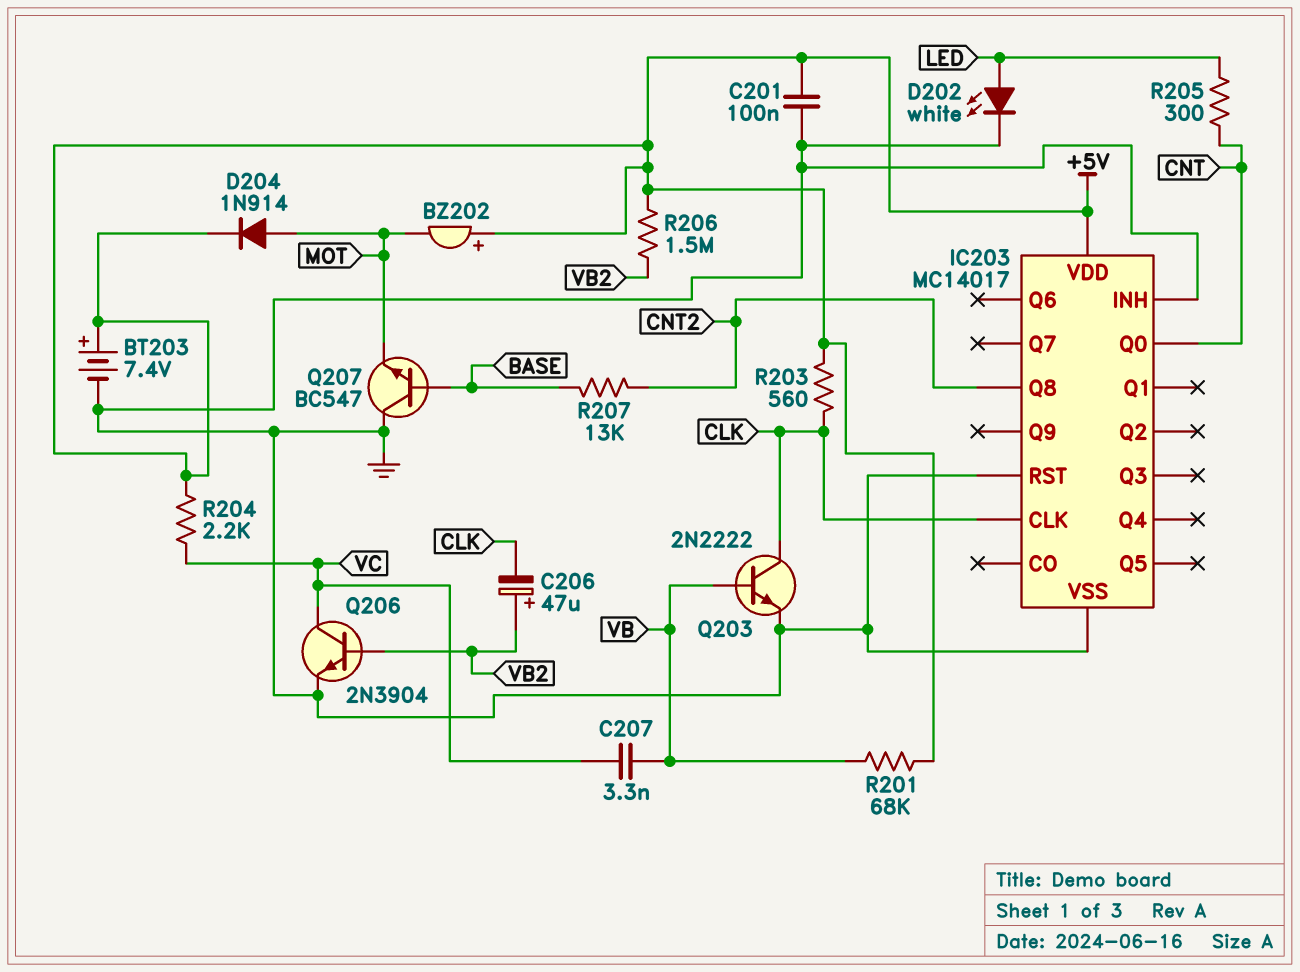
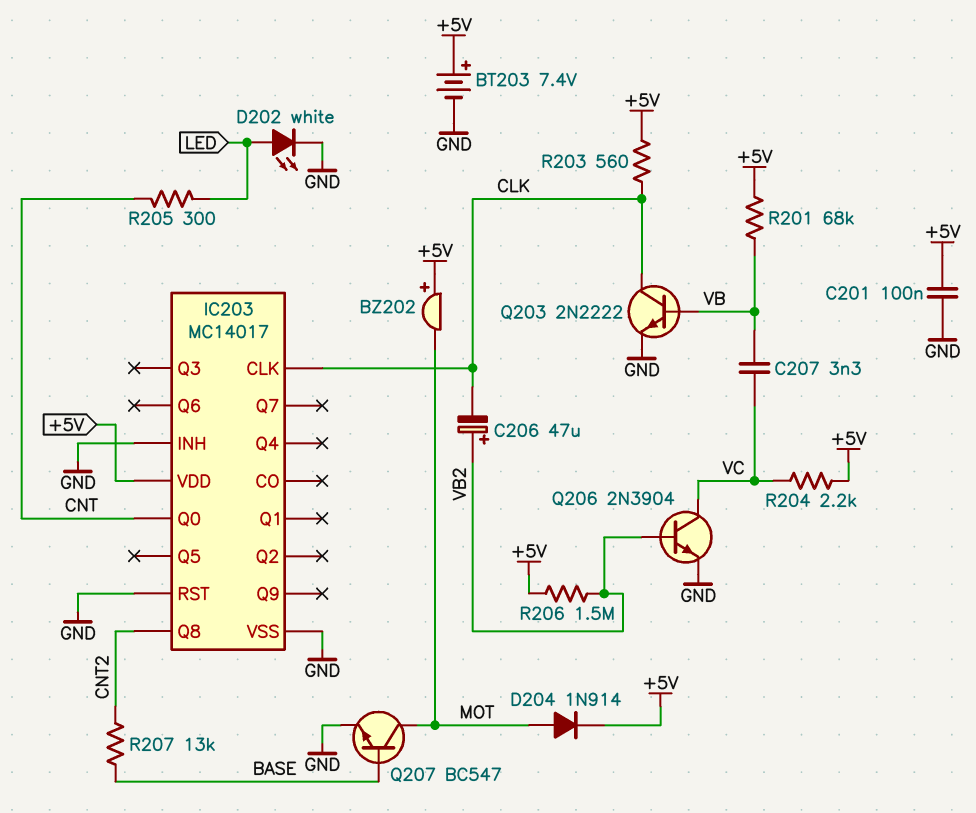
Q207: NPN BC547 (B BASE, C GND, E MOT) -> NPN BC547 (B BASE, C MOT, E GND)

